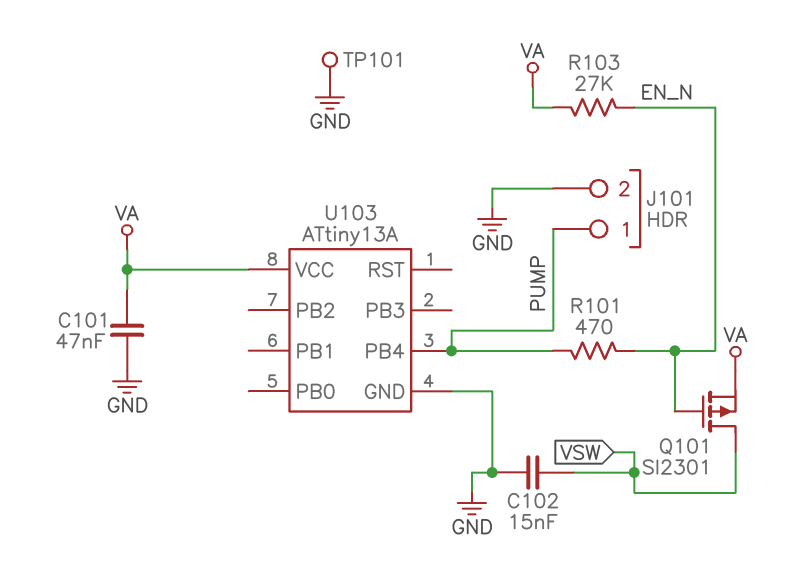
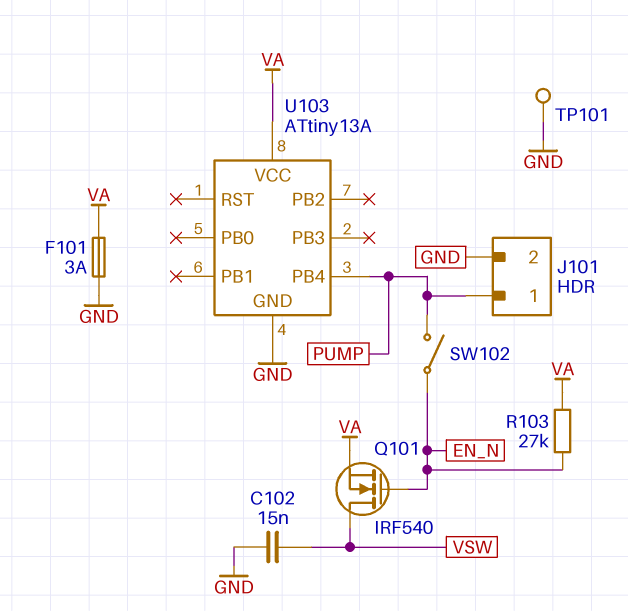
C101: 47nF (GND, VA) -> none
F101: none -> 3A (GND, VA)
Q101: PMOS SI2301 (G EN_N, D VSW, S VA) -> NMOS IRF540 (G EN_N, D VSW, S VA)
R101: 470 (EN_N, PUMP) -> none
SW102: none -> switch (EN_N, PUMP)

